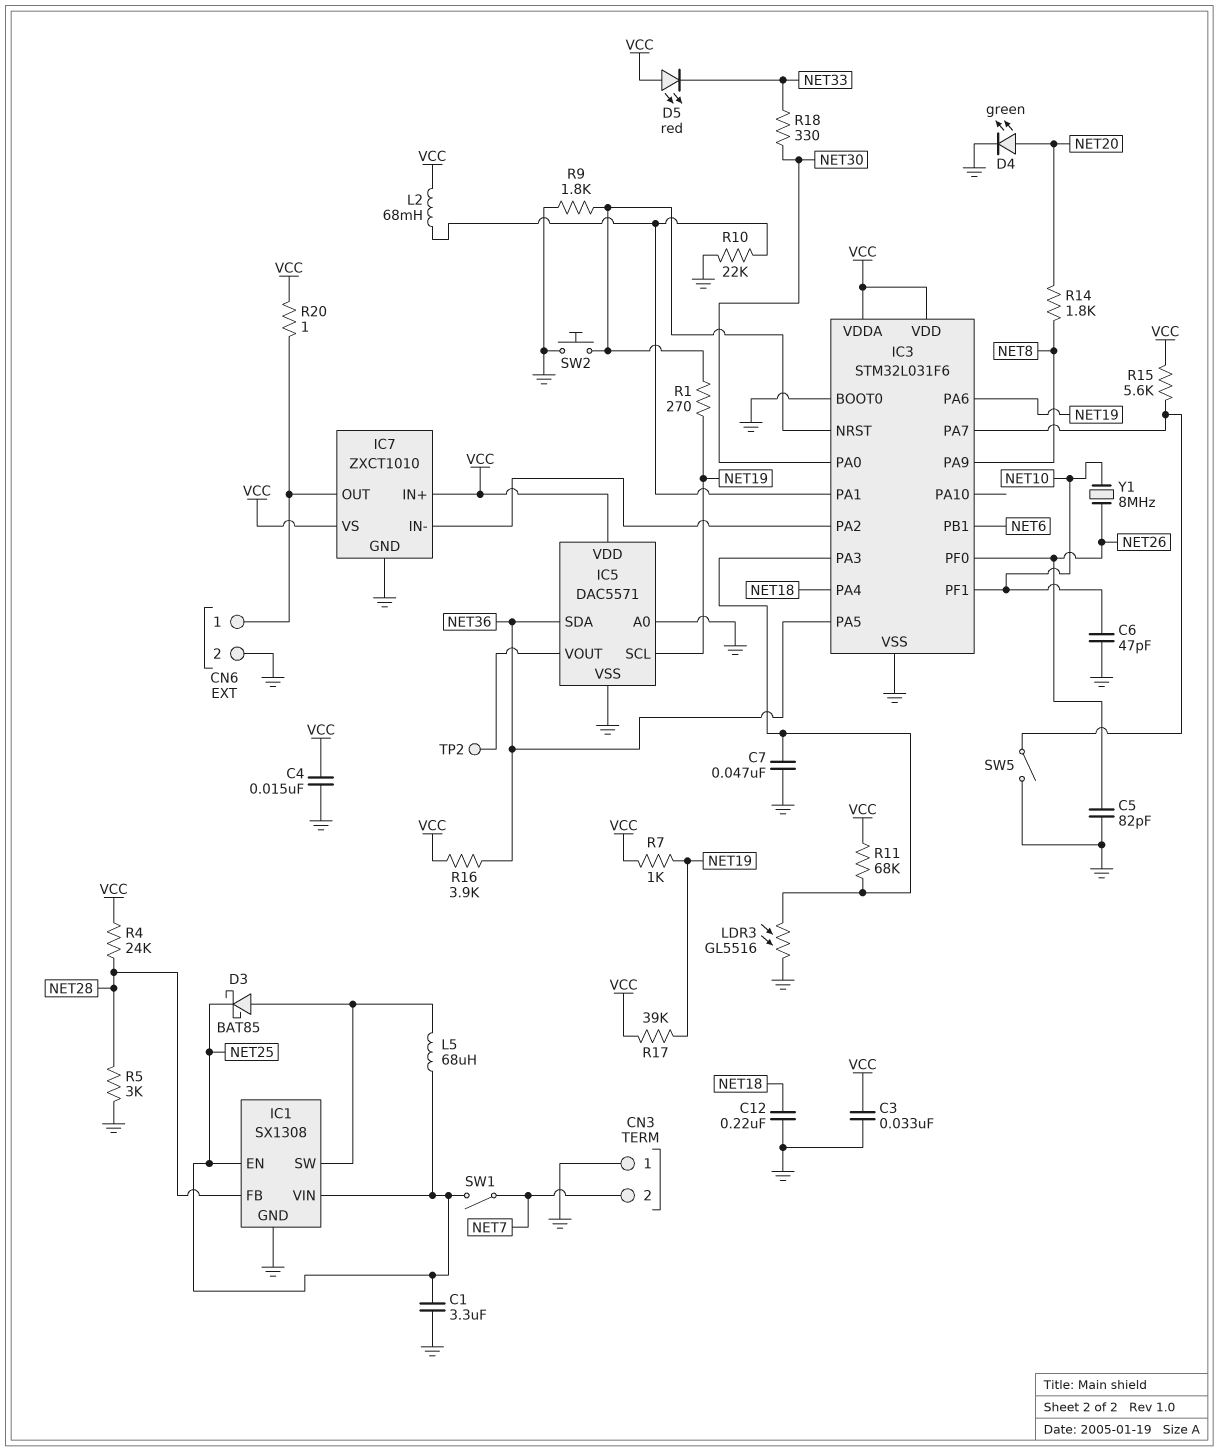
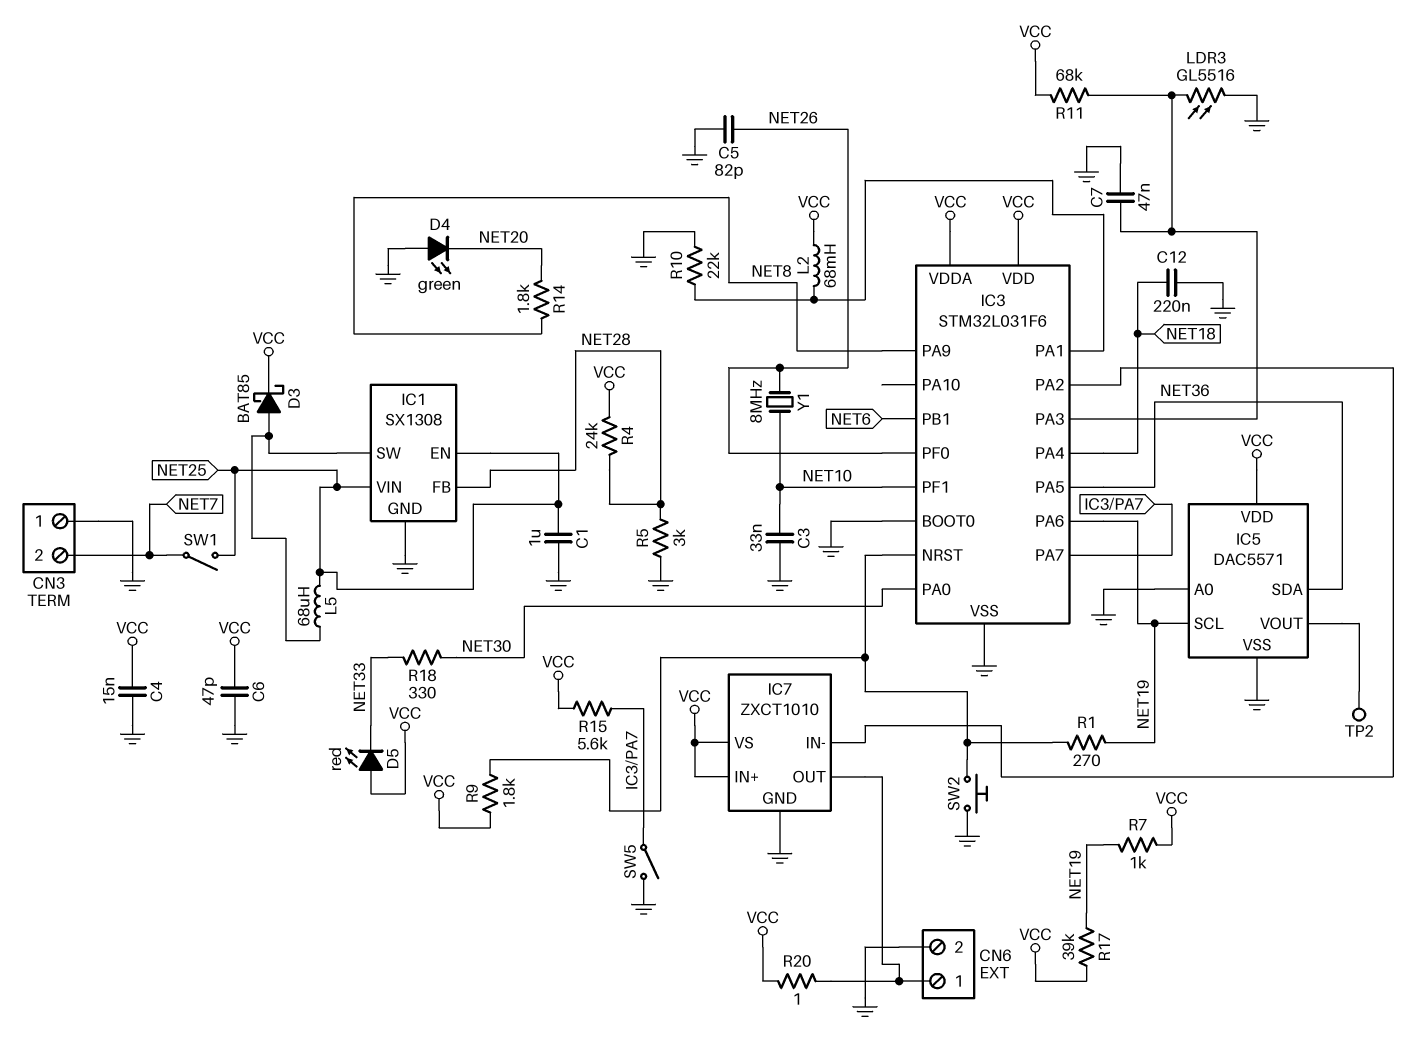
C1: 3.3uF (GND, NET25) -> 1uF (GND, NET25)
C3: 33nF (GND, VCC) -> 33nF (GND, NET10)
C6: 47pF (GND, NET10) -> 47pF (GND, VCC)
D3: schottky BAT85 (A IC1/SW, K NET25) -> schottky BAT85 (A IC1/SW, K VCC)
D4: LED green (A NET20, K GND) -> LED green (A GND, K NET20)
R9: 1.8k (GND, IC3/NRST) -> 1.8k (IC3/NRST, VCC)
R16: 3.9k (NET36, VCC) -> none

